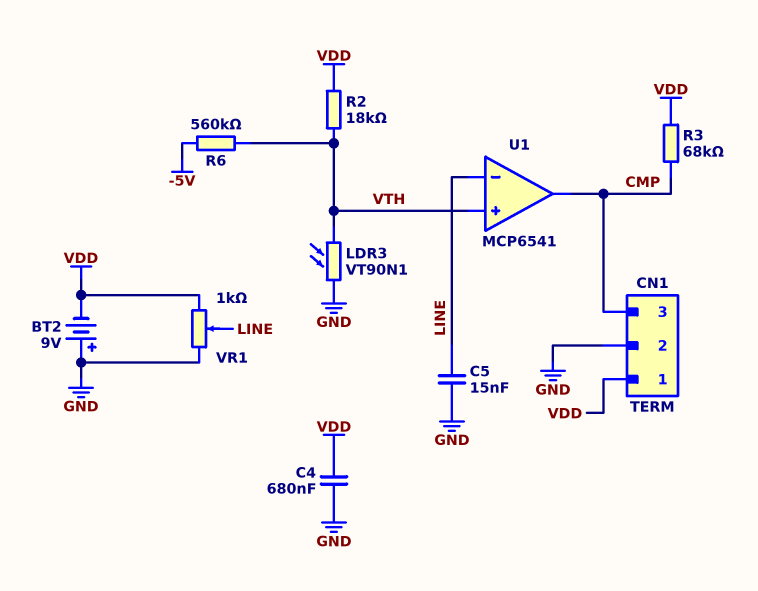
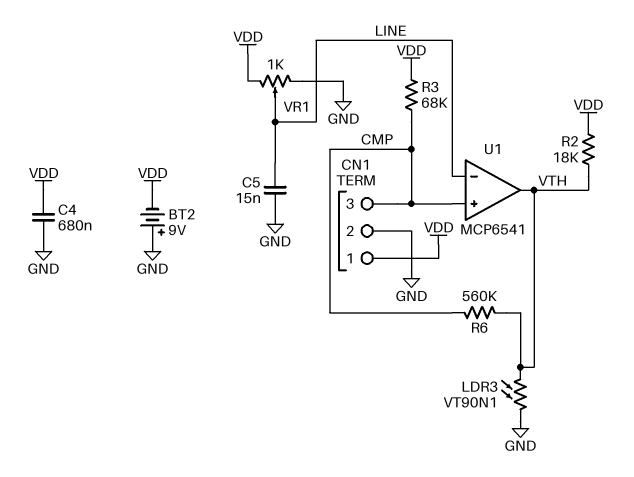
R6: 560k (-5V, VTH) -> 560k (CMP, VTH)
U1 pin in+: VTH -> CMP
U1 pin out: CMP -> VTH

